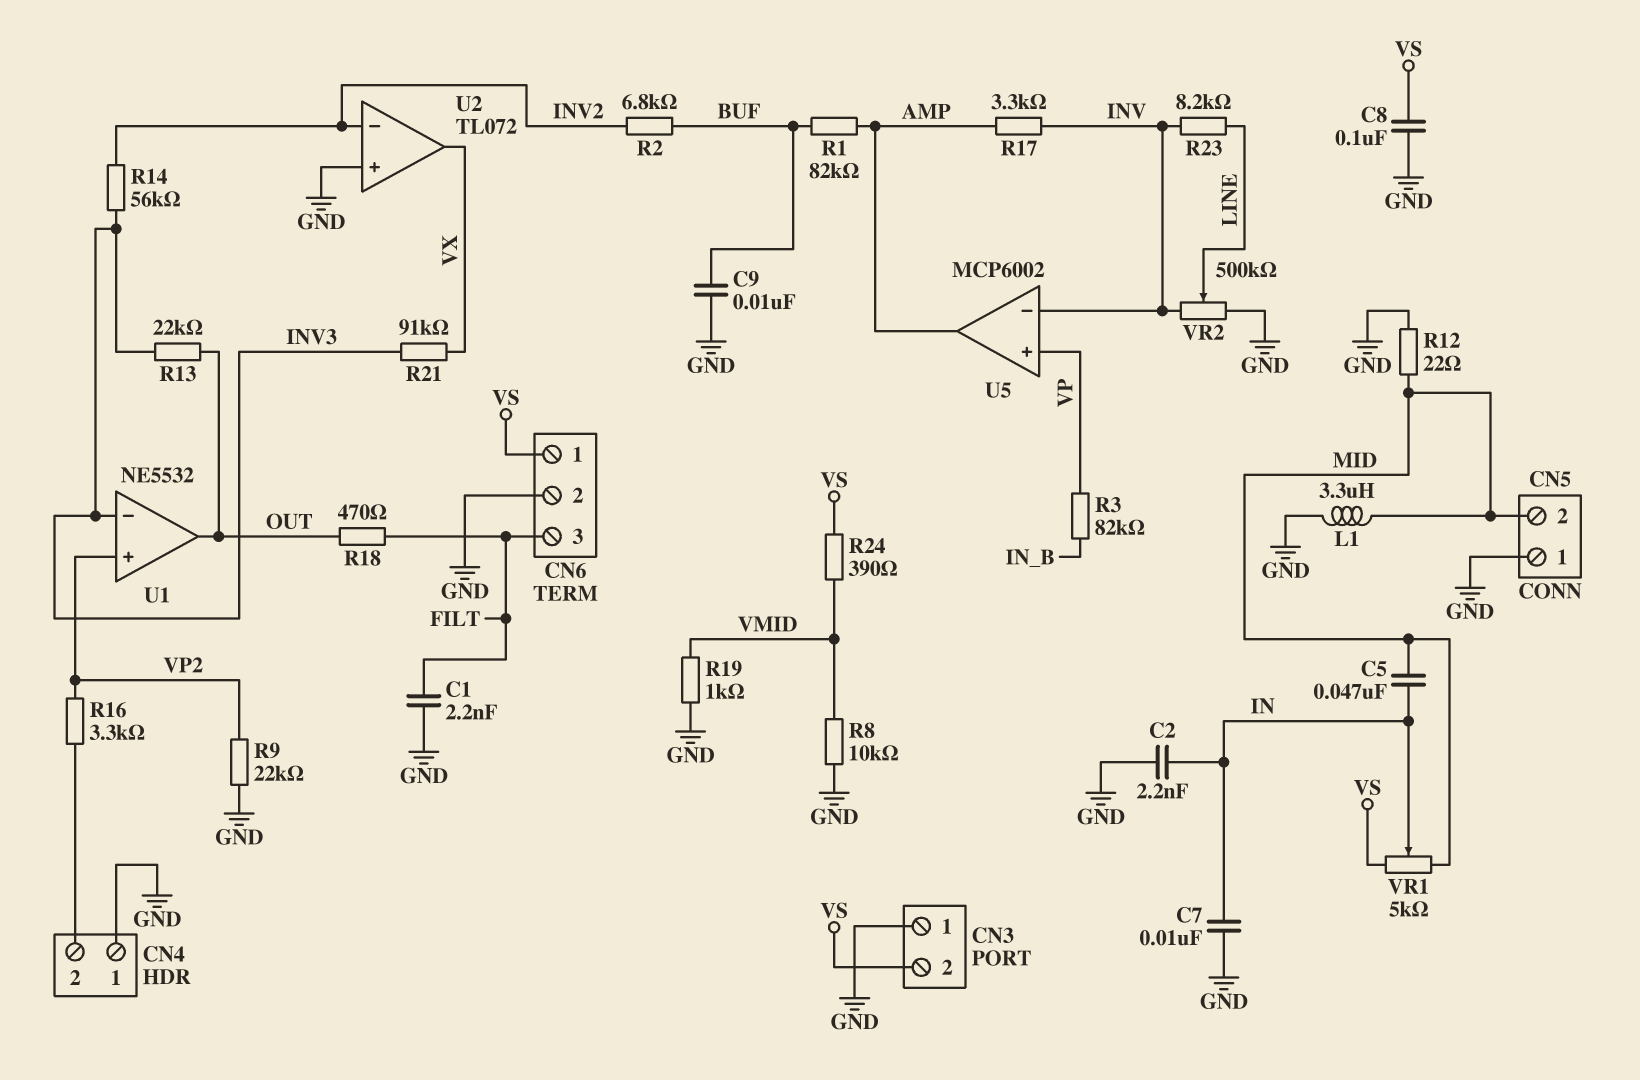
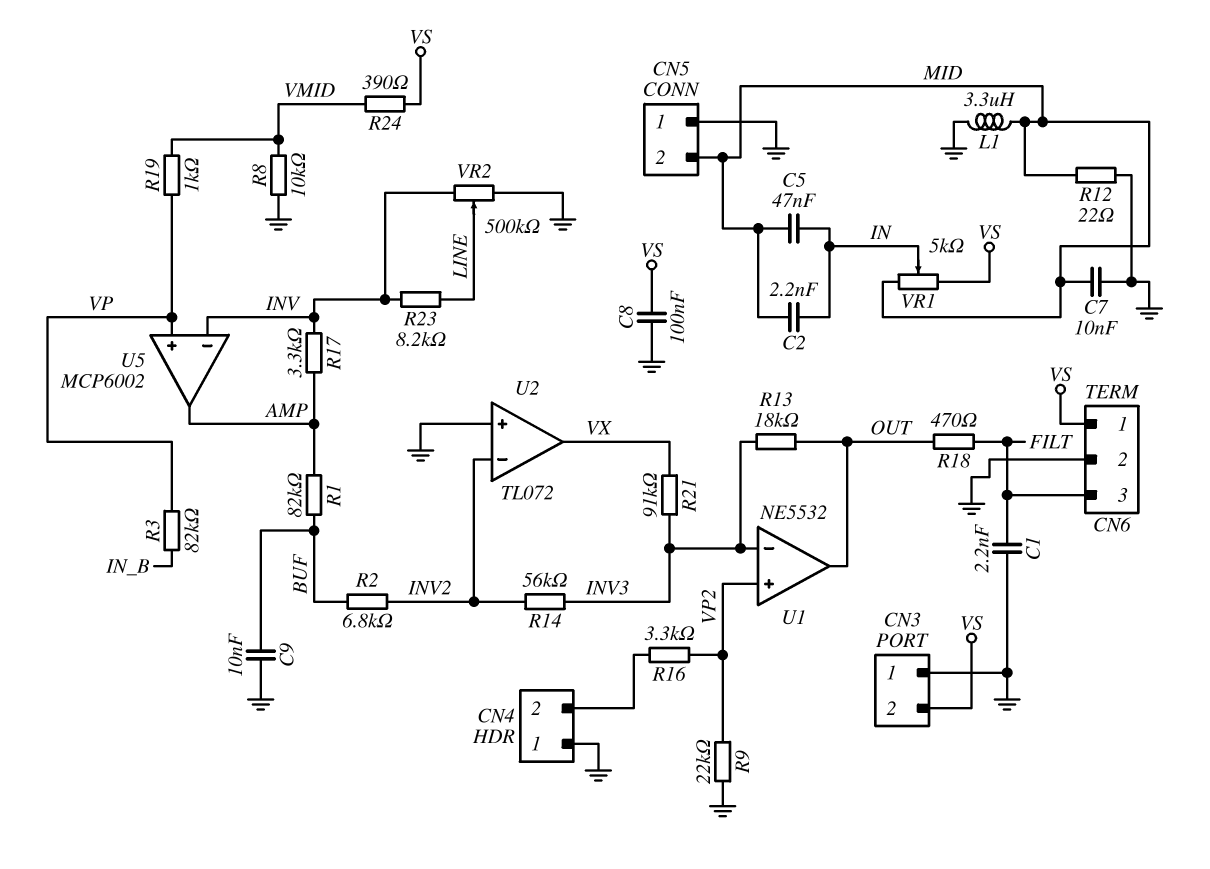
C2: 2.2nF (GND, IN) -> 2.2nF (IN, MID)
C7: 10nF (GND, IN) -> 10nF (GND, MID)
R13: 22k (INV3, OUT) -> 18k (INV3, OUT)
R19: 1k (GND, VMID) -> 1k (VMID, VP)

